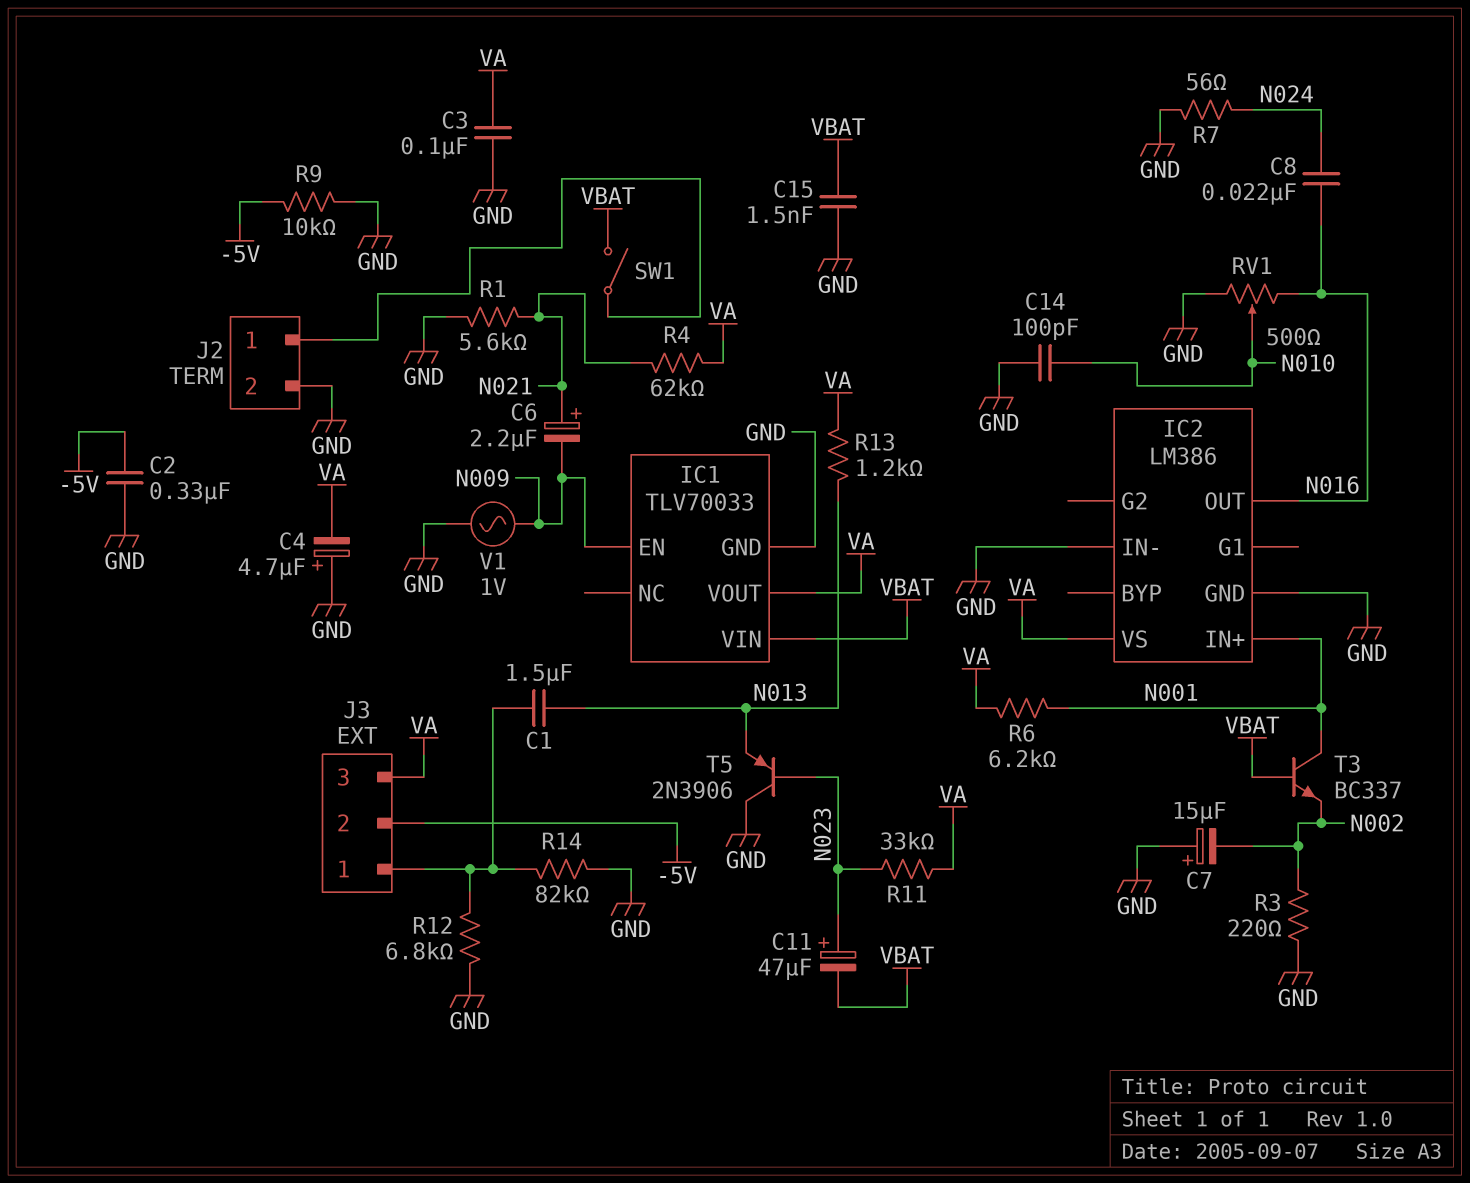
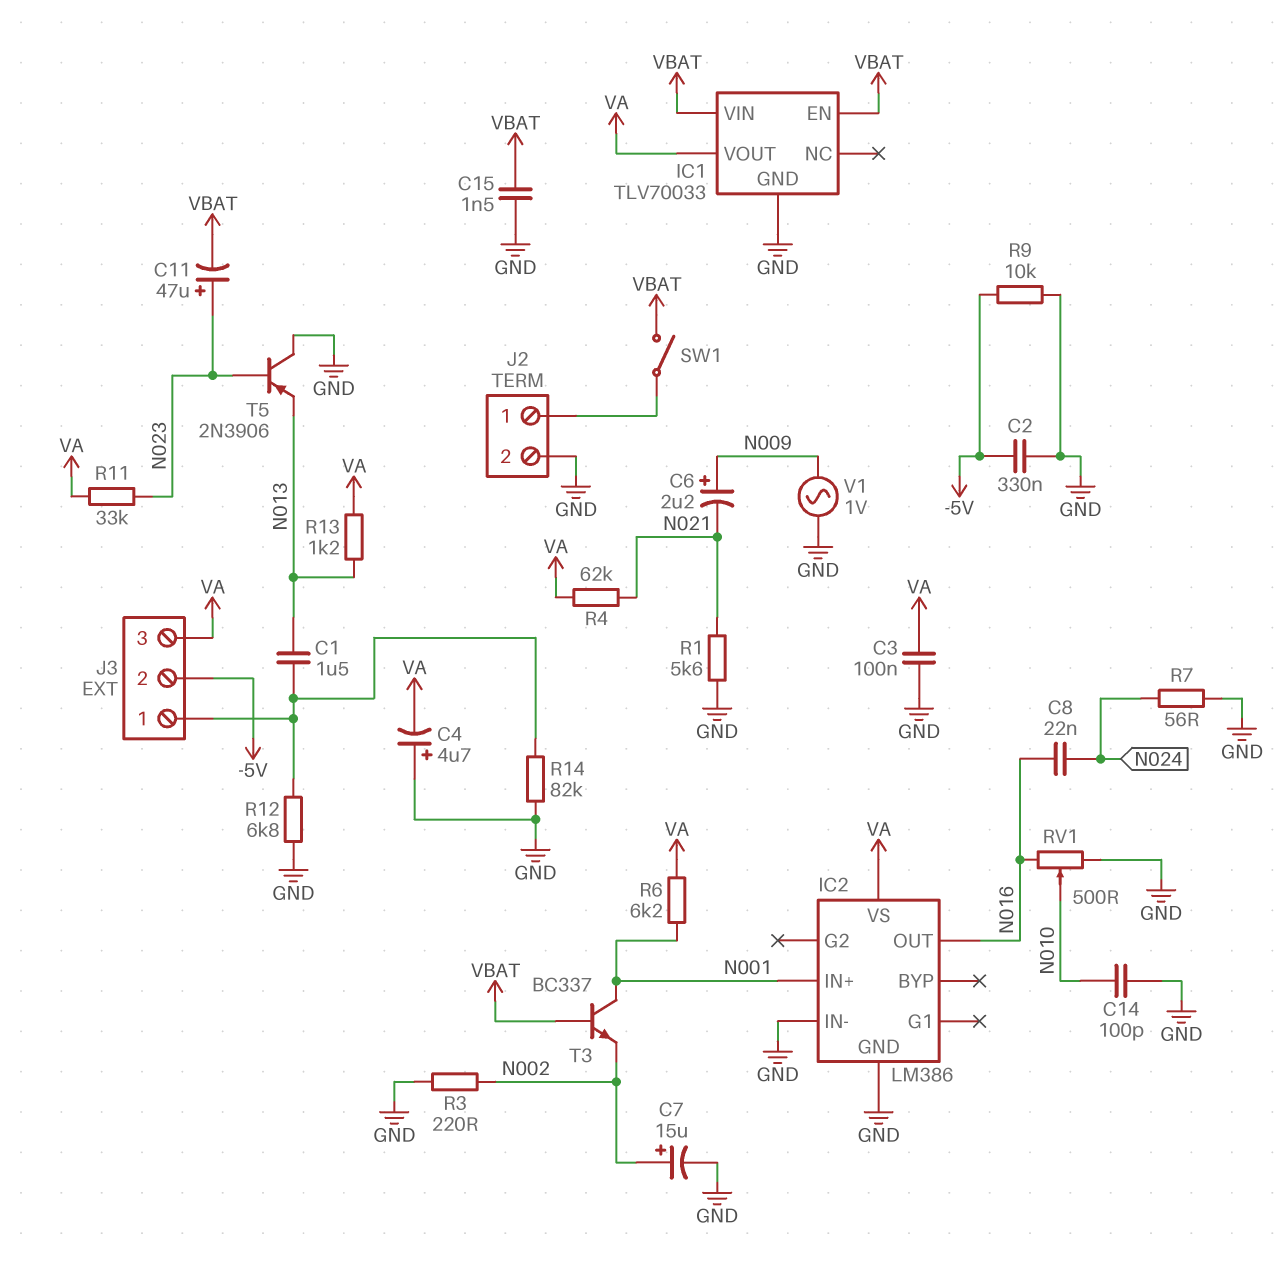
C6: 2.2uF (plus N021, minus N009) -> 2.2uF (plus N009, minus N021)
C7: 15uF (plus GND, minus N002) -> 15uF (plus N002, minus GND)
IC1 pin EN: N009 -> VBAT

